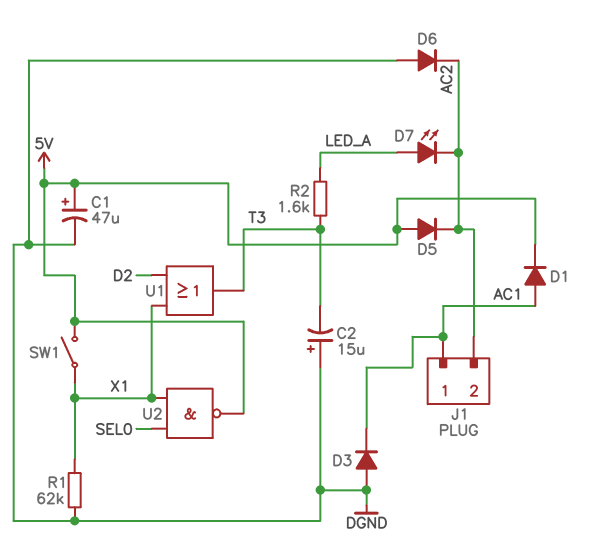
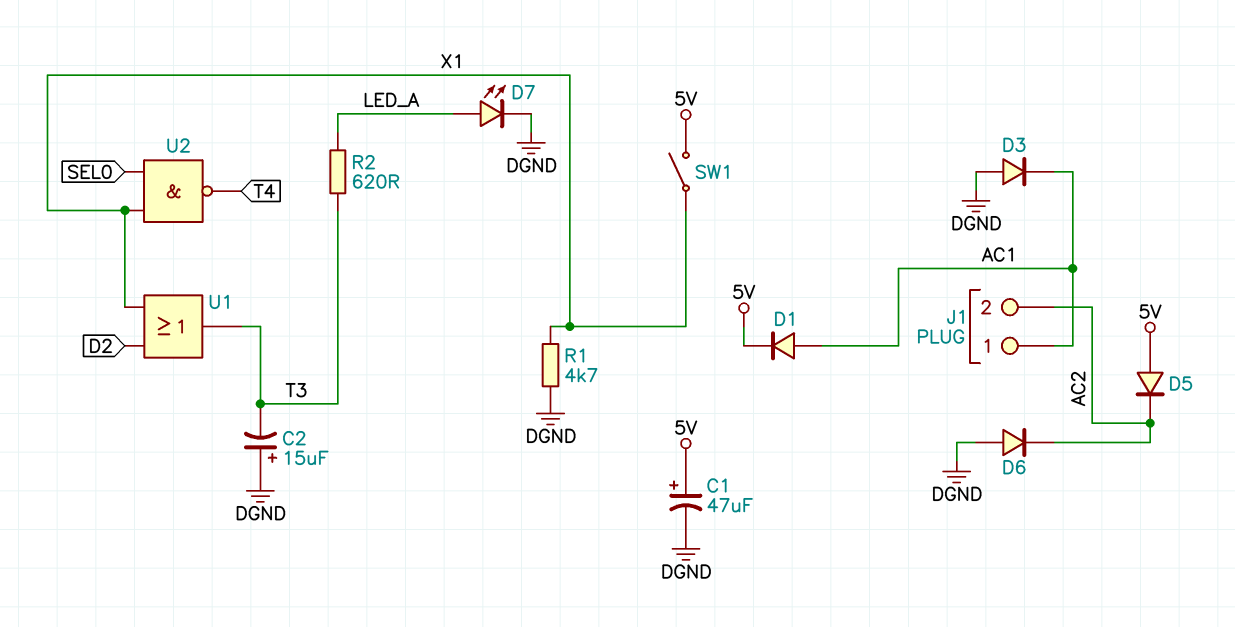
D7: LED (A LED_A, K AC2) -> LED (A LED_A, K DGND)
R1: 62k (DGND, X1) -> 4.7k (DGND, X1)
R2: 1.6k (LED_A, T3) -> 620 (LED_A, T3)
U2: NAND (in SEL0, in X1, out 5V) -> NAND (in SEL0, in X1, out T4)

